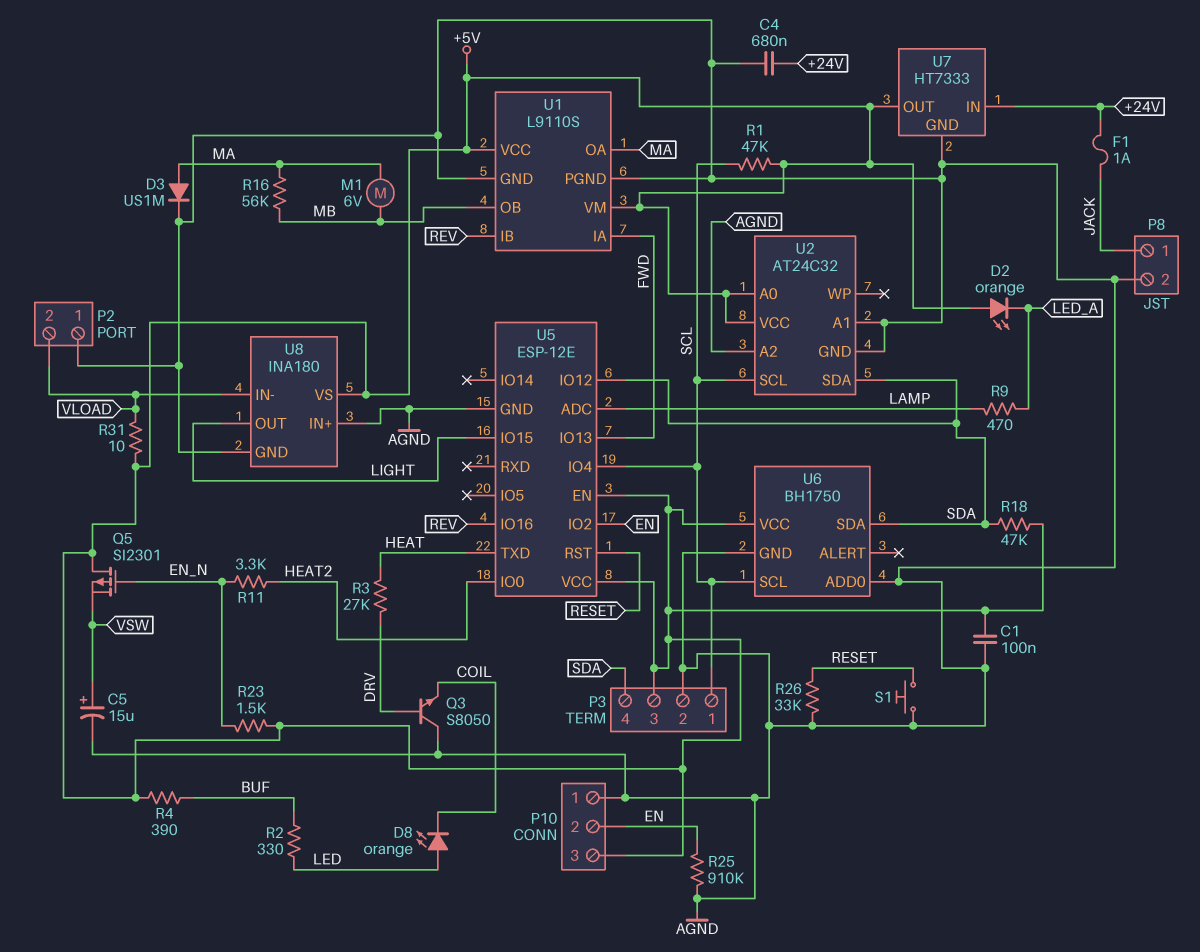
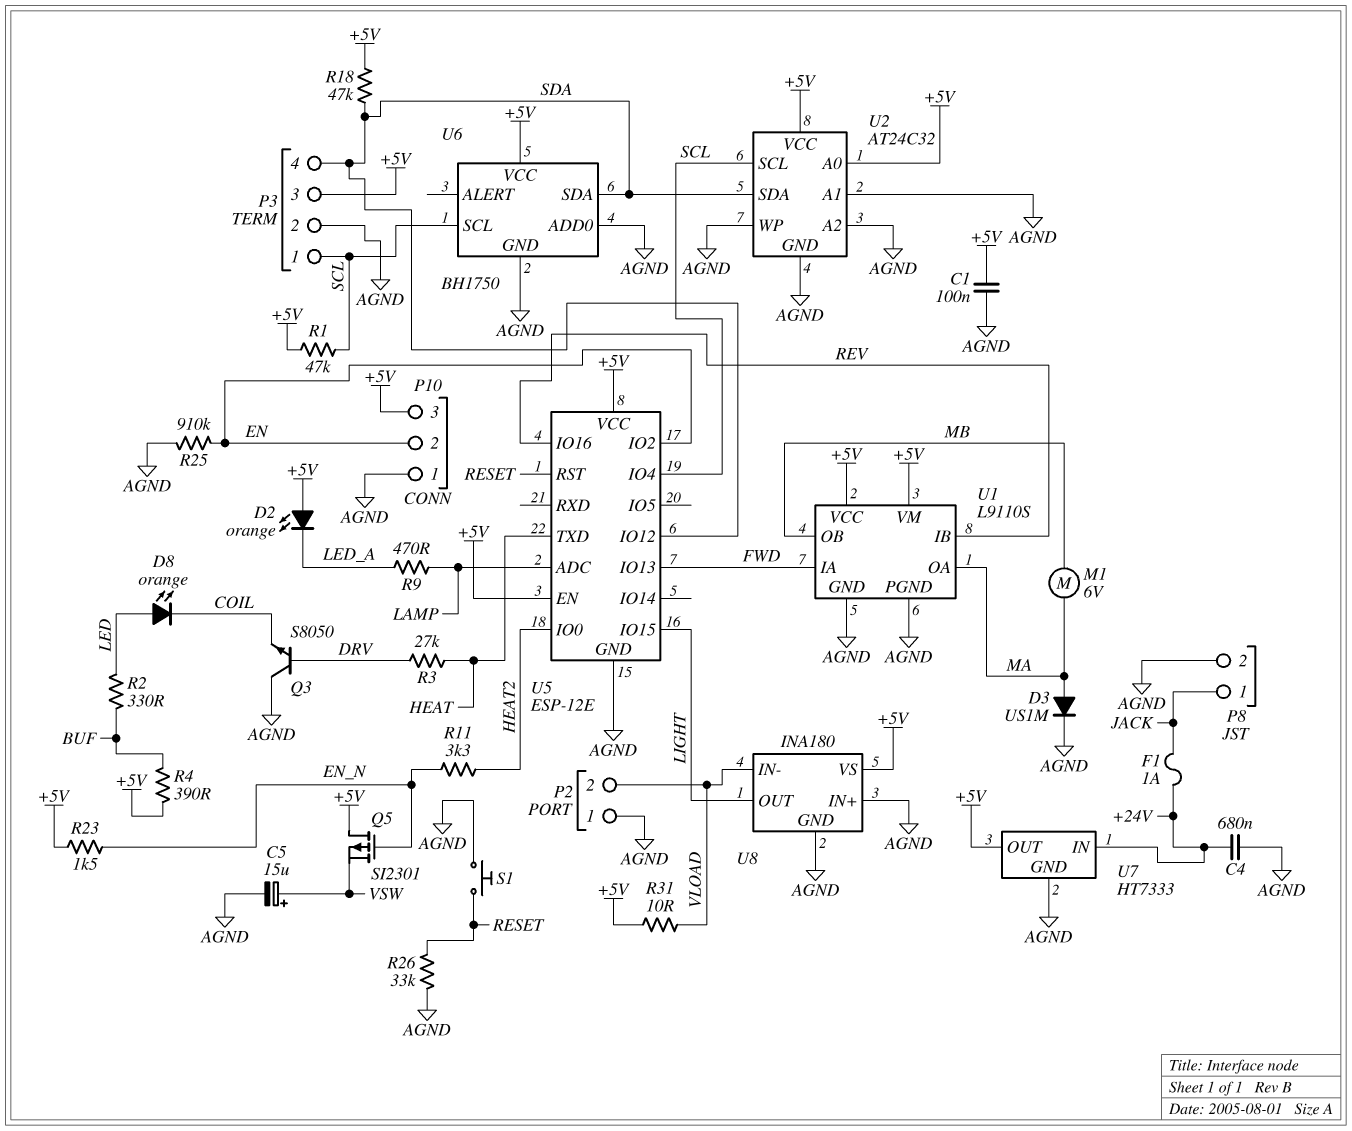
R16: 56k (MA, MB) -> none
U2 pin WP: none -> AGND

